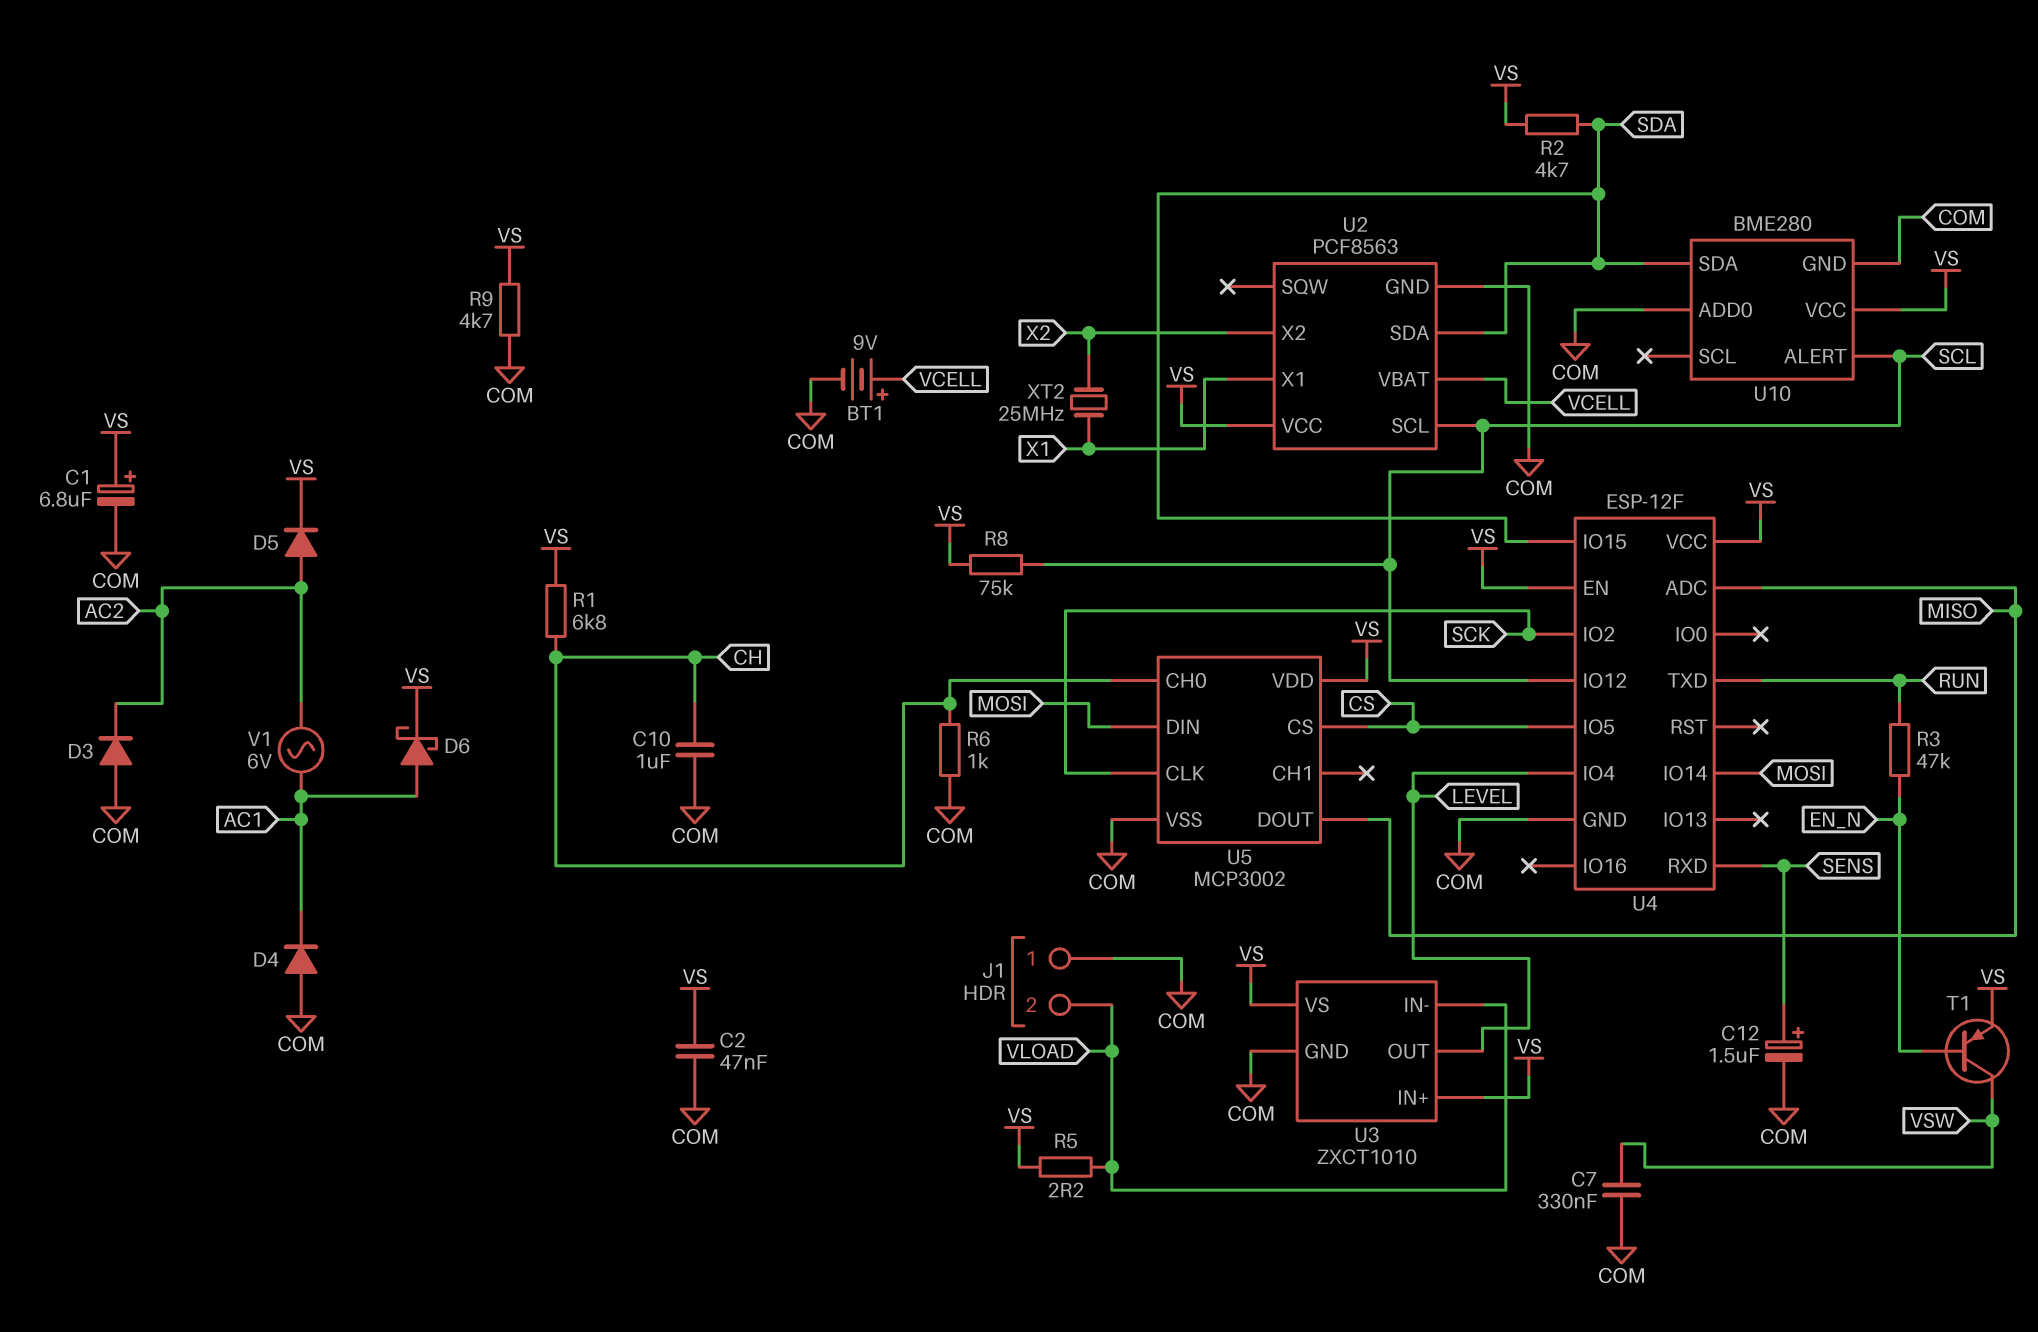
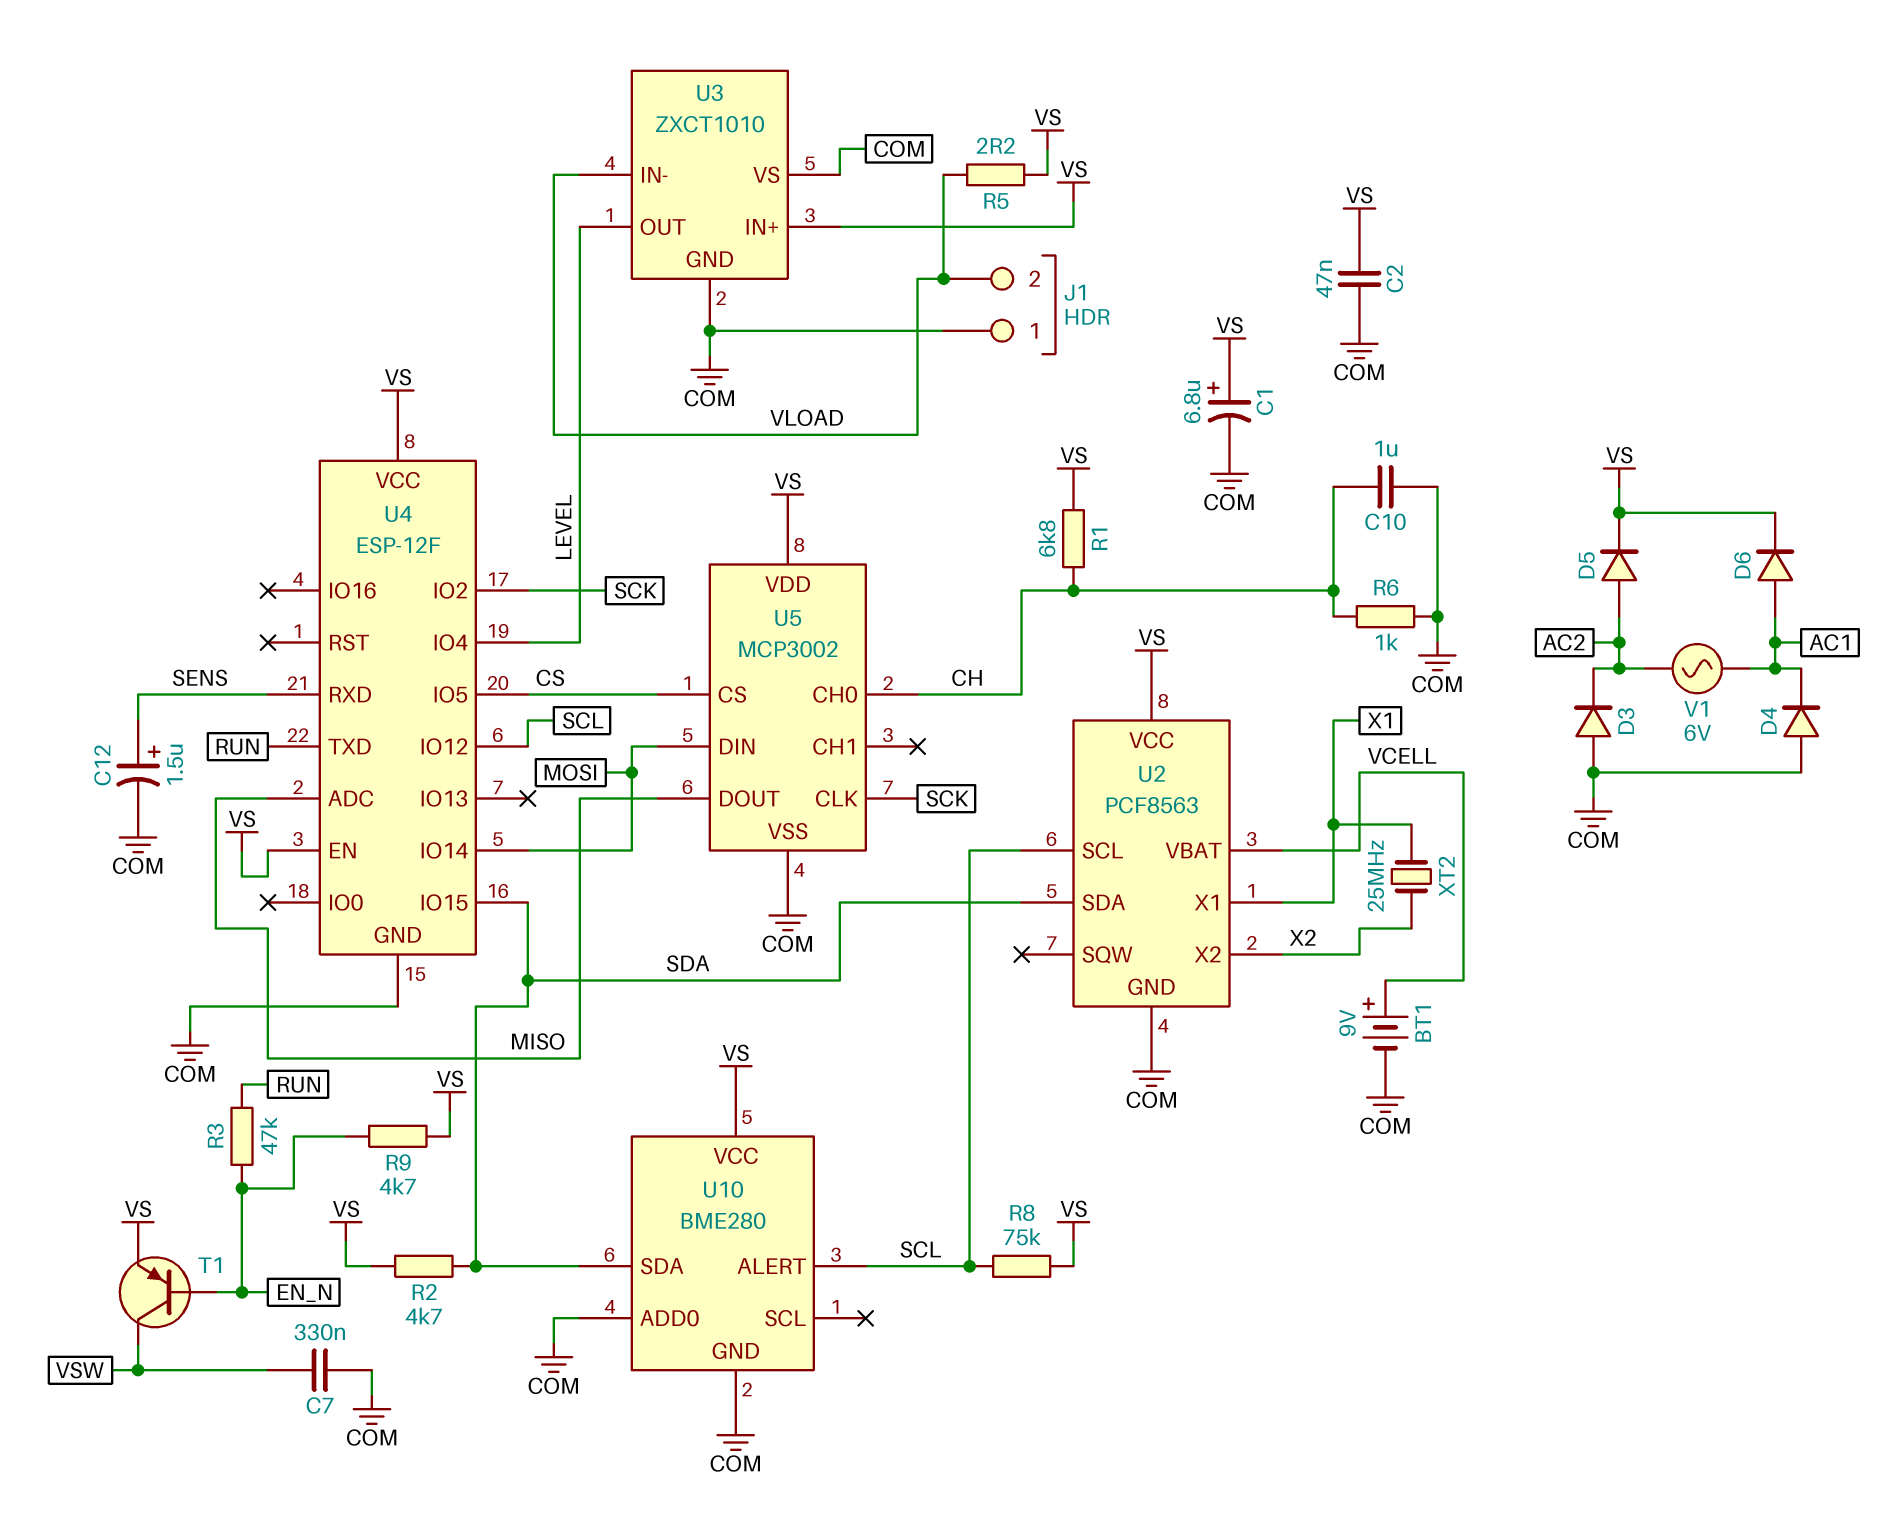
D6: schottky (A AC1, K VS) -> diode (A AC1, K VS)
R9: 4.7k (COM, VS) -> 4.7k (EN_N, VS)
U3 pin VS: VS -> COM

